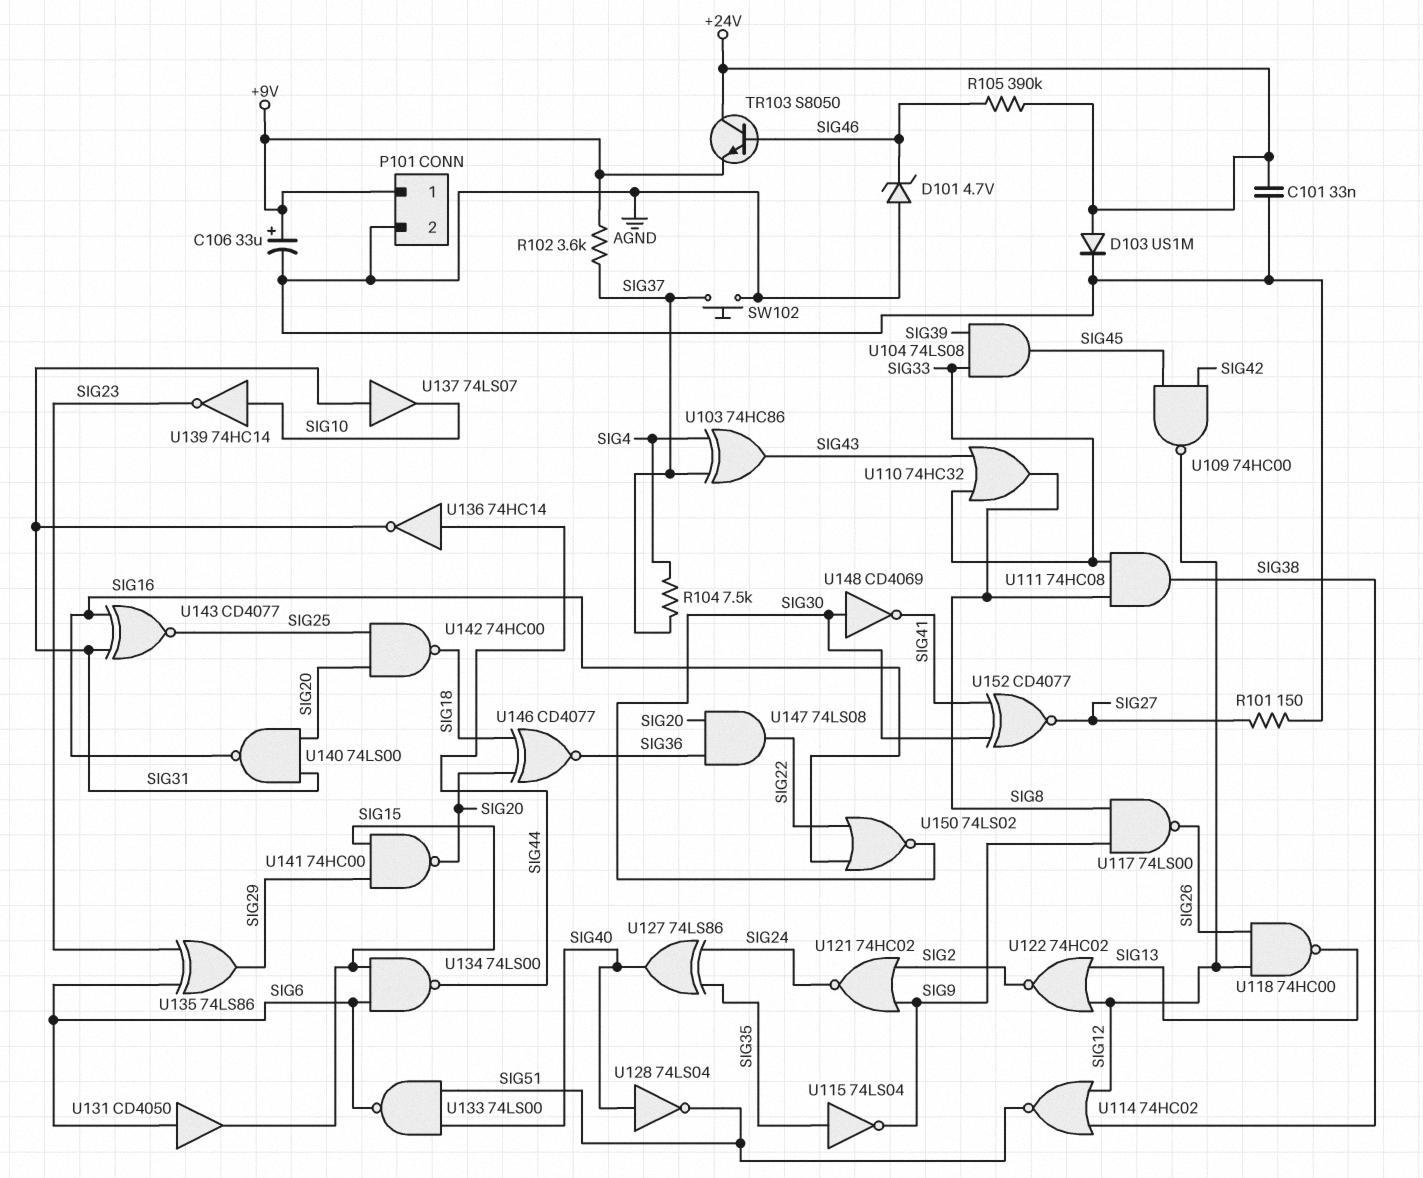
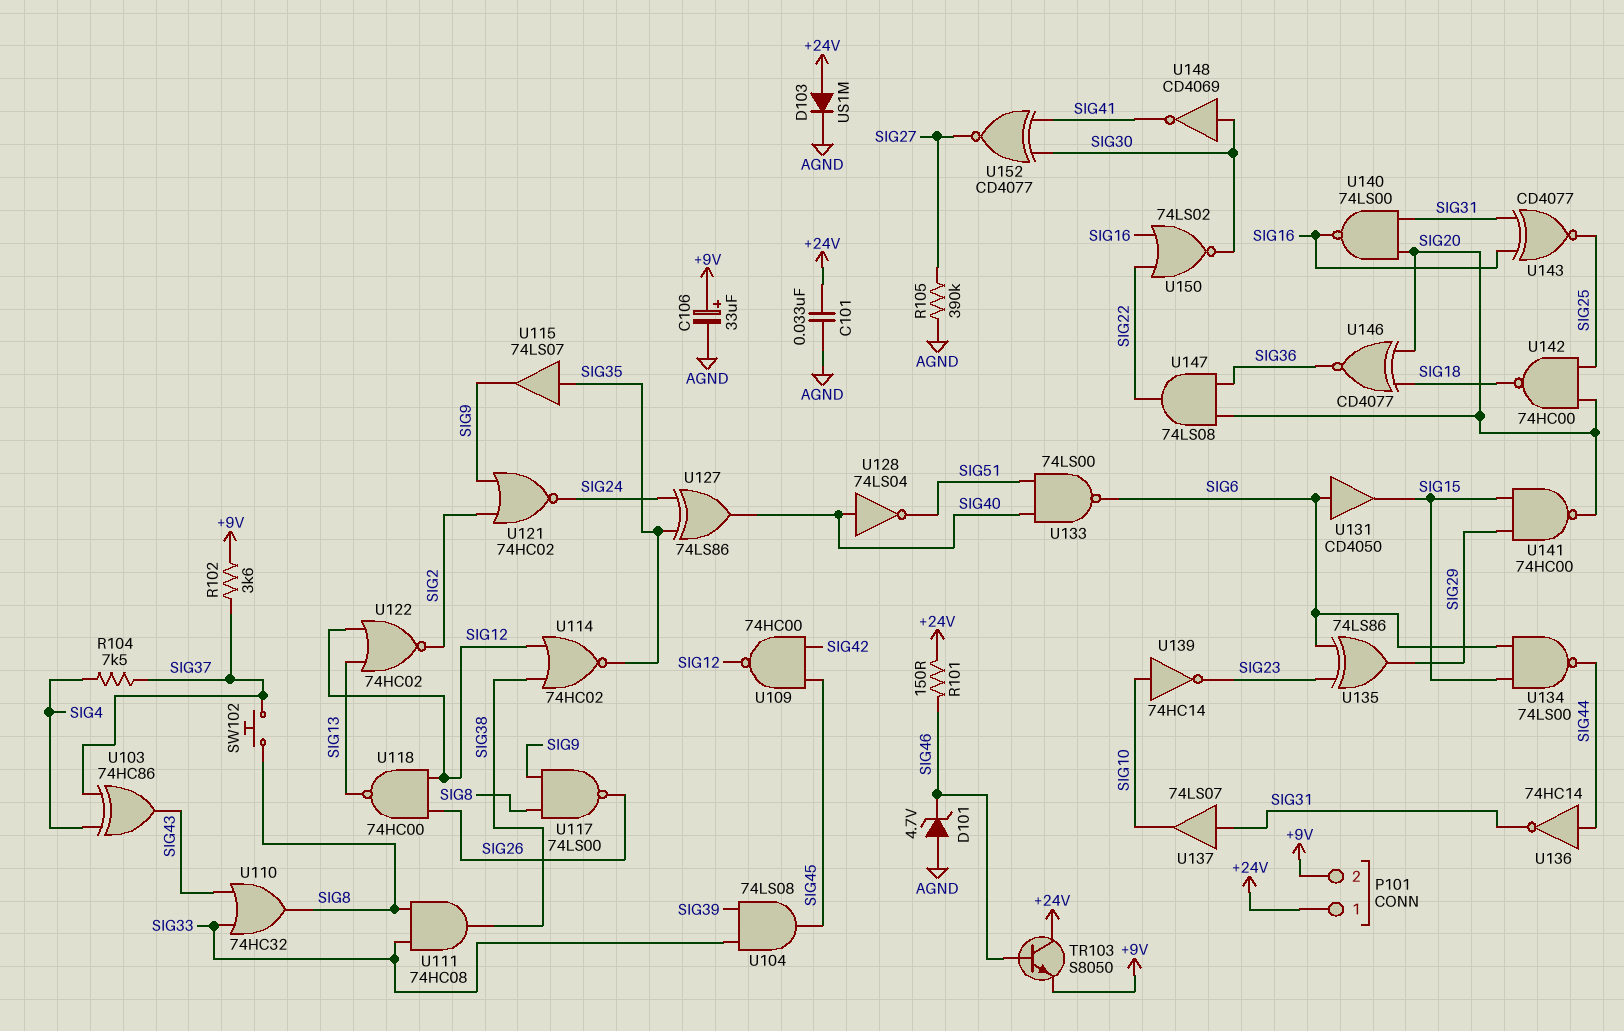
P101 pin 1: +9V -> +24V
P101 pin 2: AGND -> +9V
R101: 150 (AGND, SIG27) -> 150 (+24V, SIG46)
R105: 390k (+24V, SIG46) -> 390k (AGND, SIG27)
SW102: button (AGND, SIG37) -> button (SIG8, SIG37)
U114: NOR 74HC02 (in SIG12, in SIG38, out SIG51) -> NOR 74HC02 (in SIG12, in SIG38, out SIG35)
U115: NOT 74LS04 (in SIG35, out SIG9) -> buffer 74LS07 (in SIG35, out SIG9)

